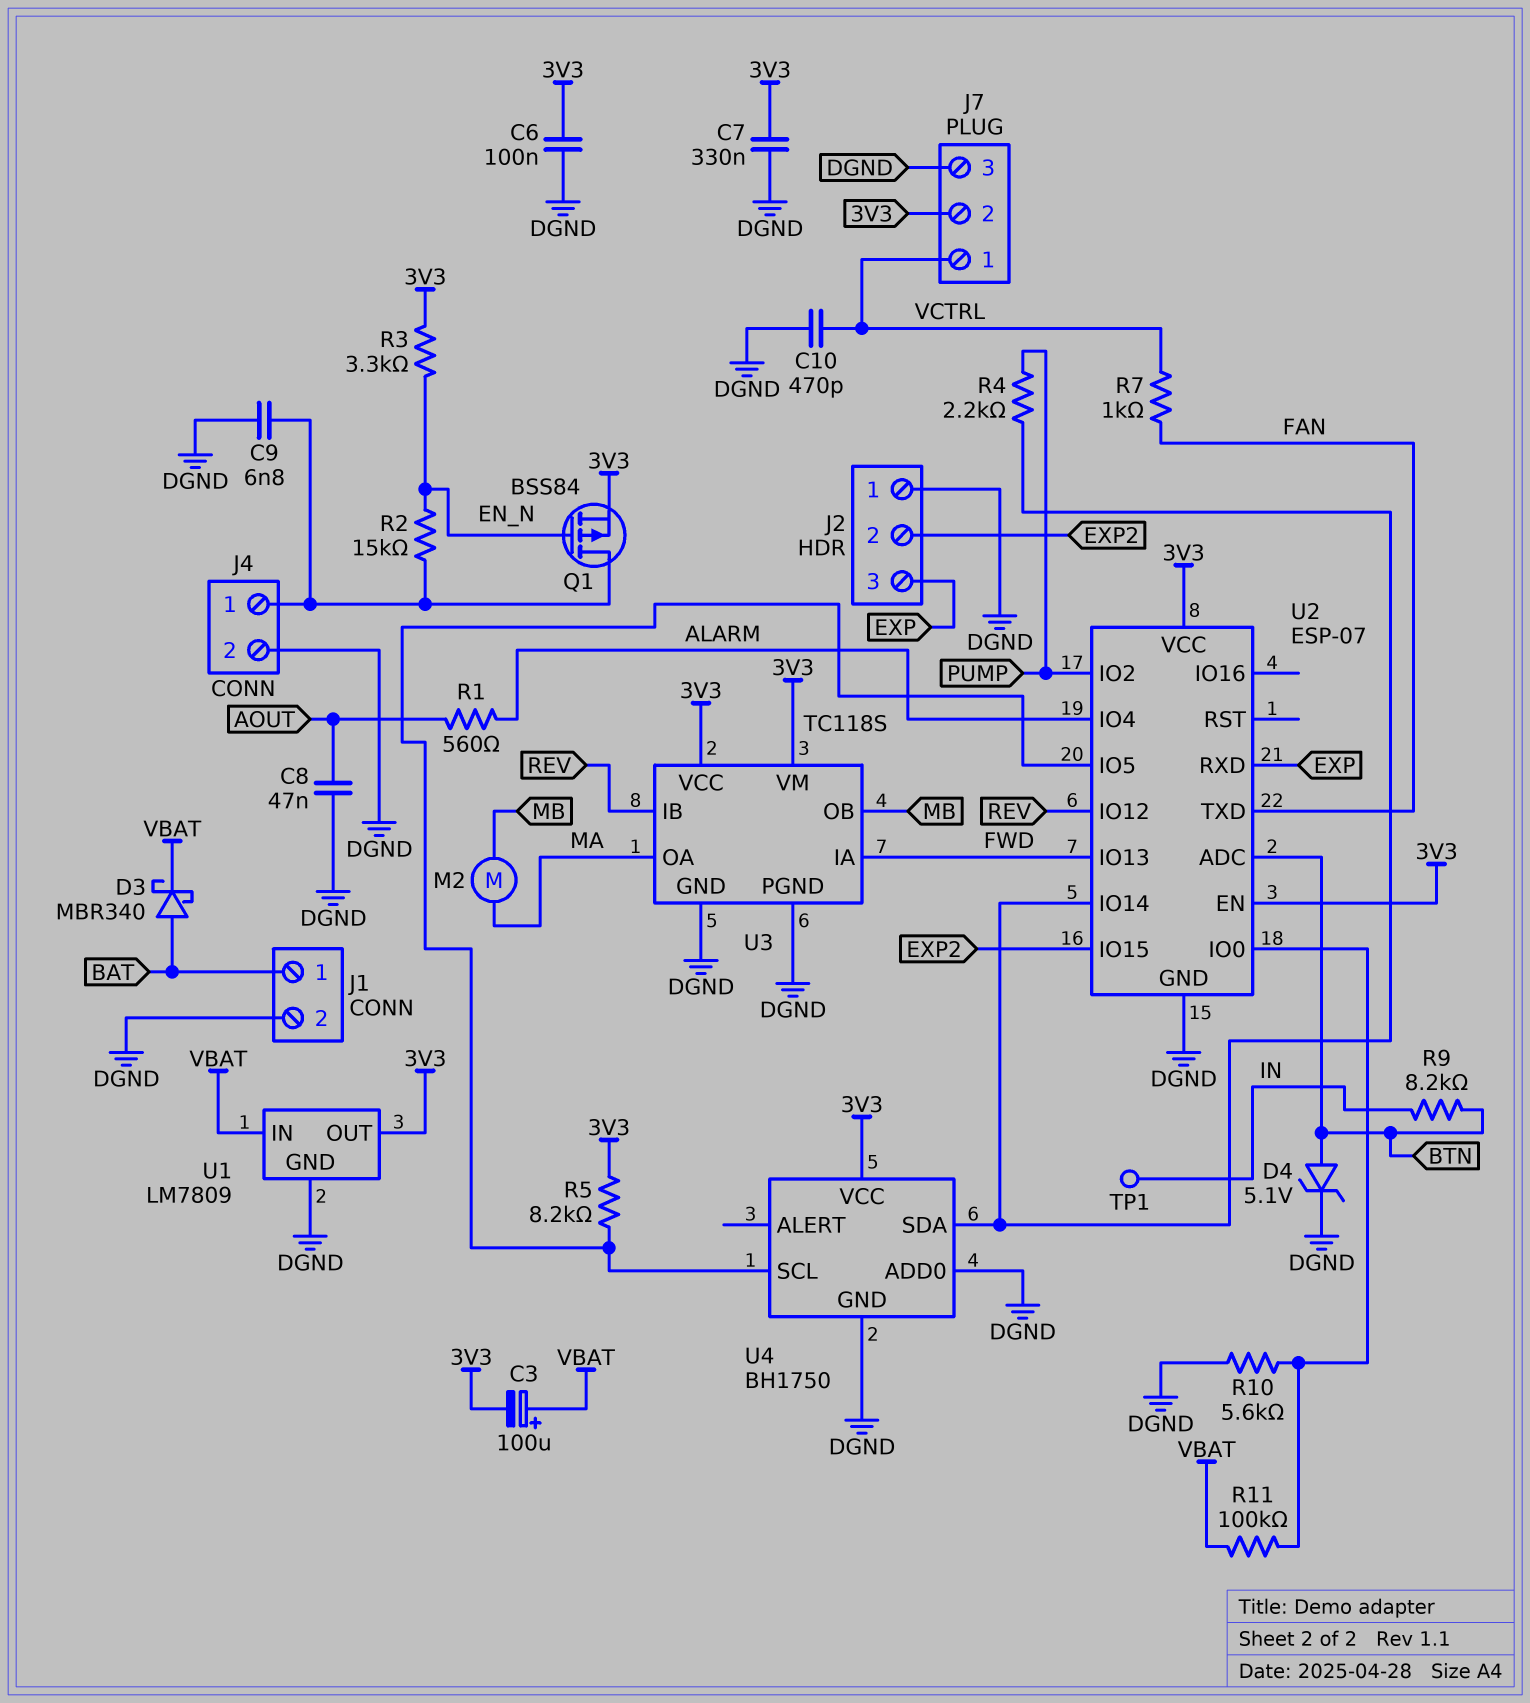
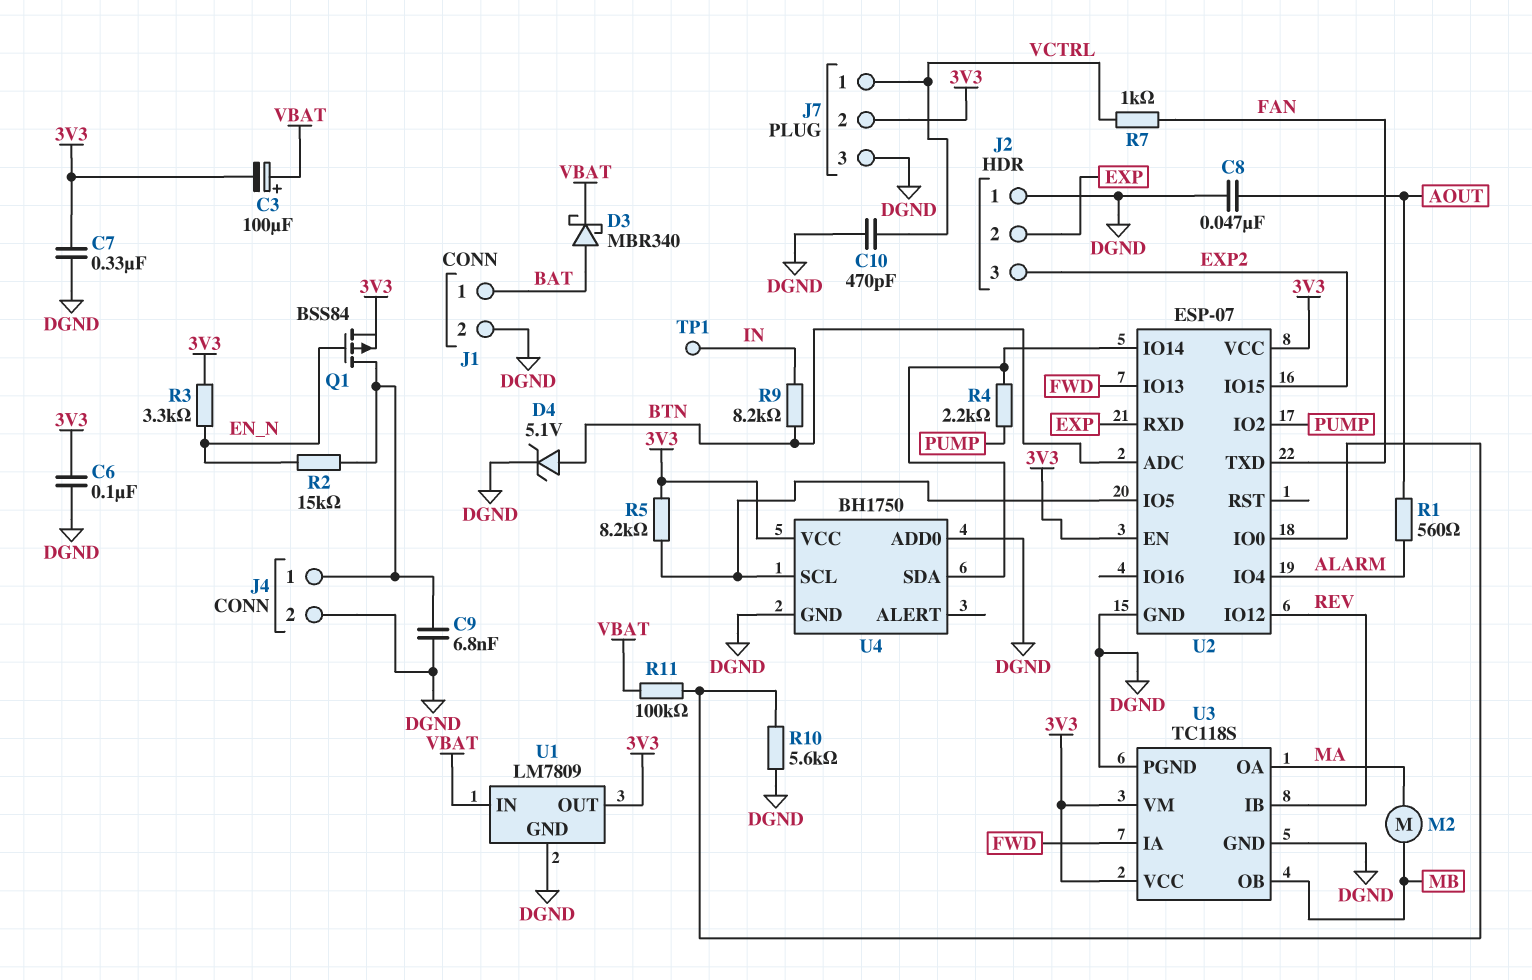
J2 pin 2: EXP2 -> EXP
J2 pin 3: EXP -> EXP2

